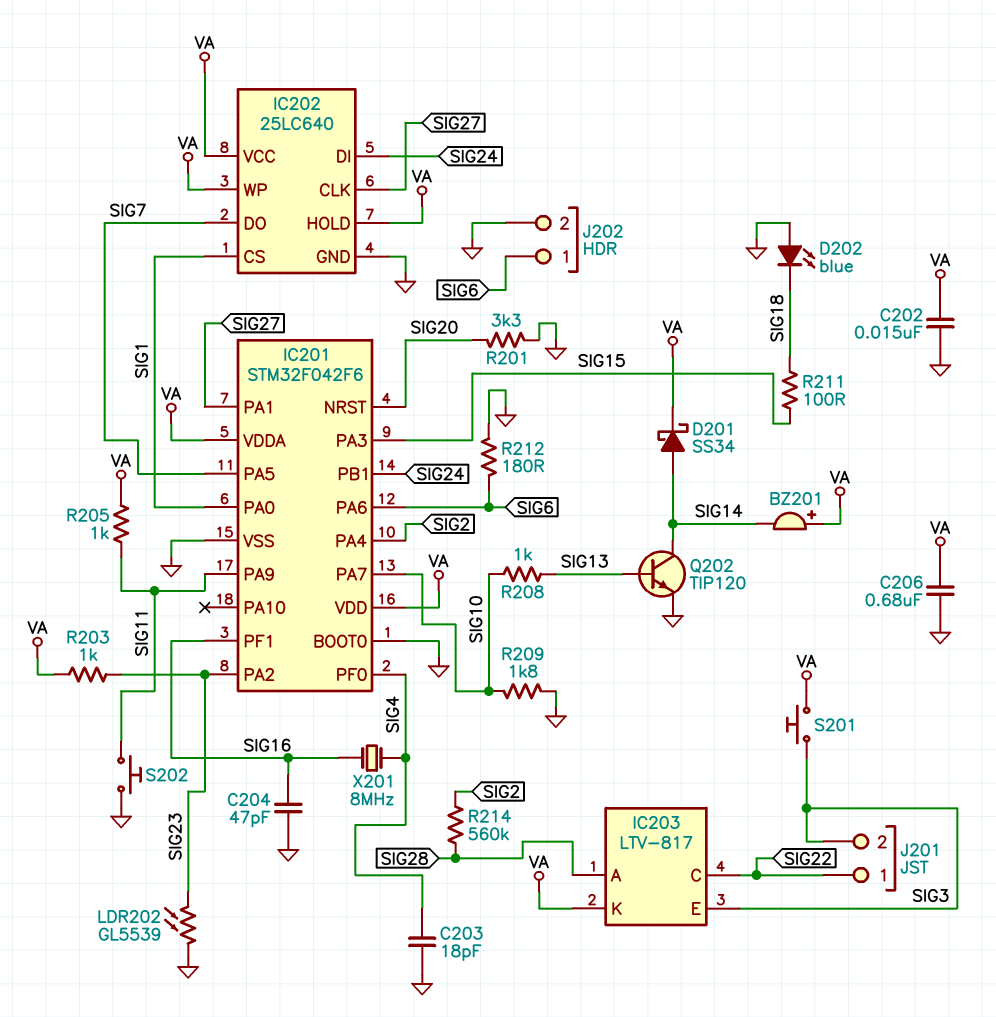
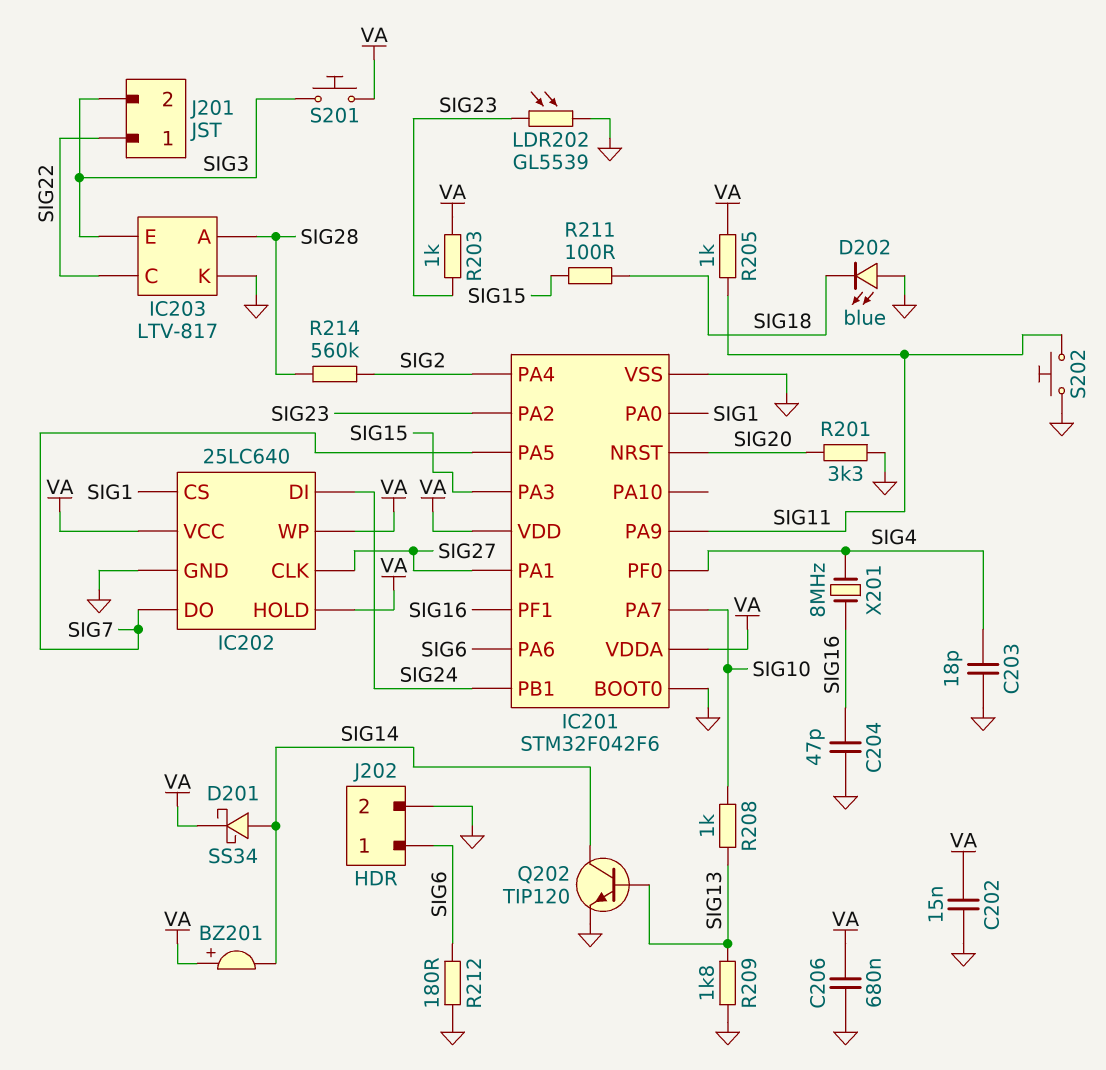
IC203 pin K: VA -> GND
R209: 1.8k (GND, SIG10) -> 1.8k (GND, SIG13)

